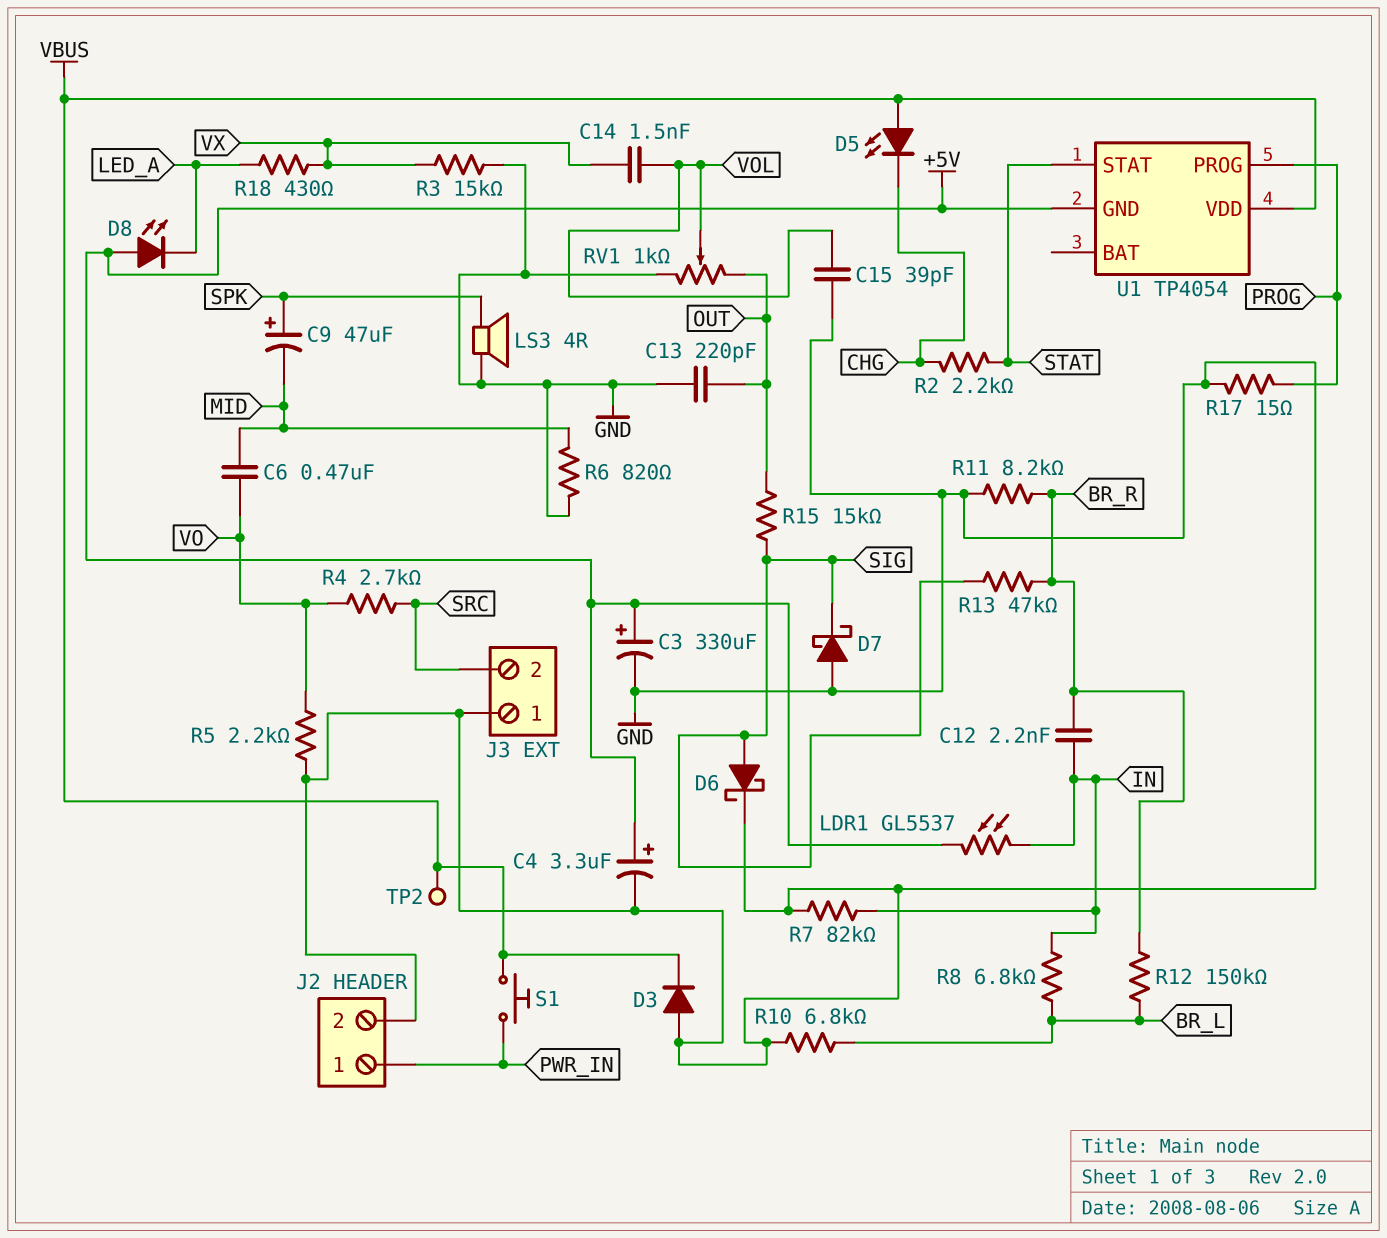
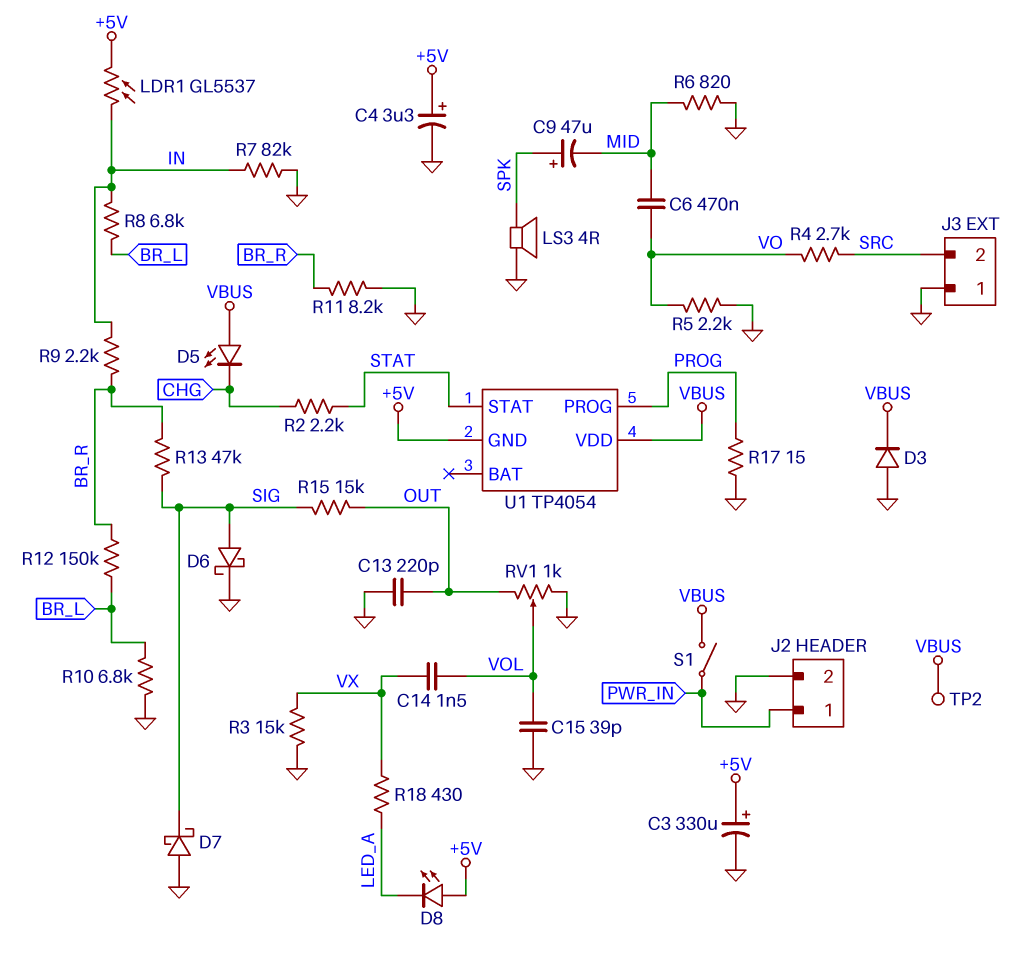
C12: 2.2nF (BR_R, IN) -> none
R9: none -> 2.2k (BR_R, IN)
S1: button (PWR_IN, VBUS) -> switch (PWR_IN, VBUS)

